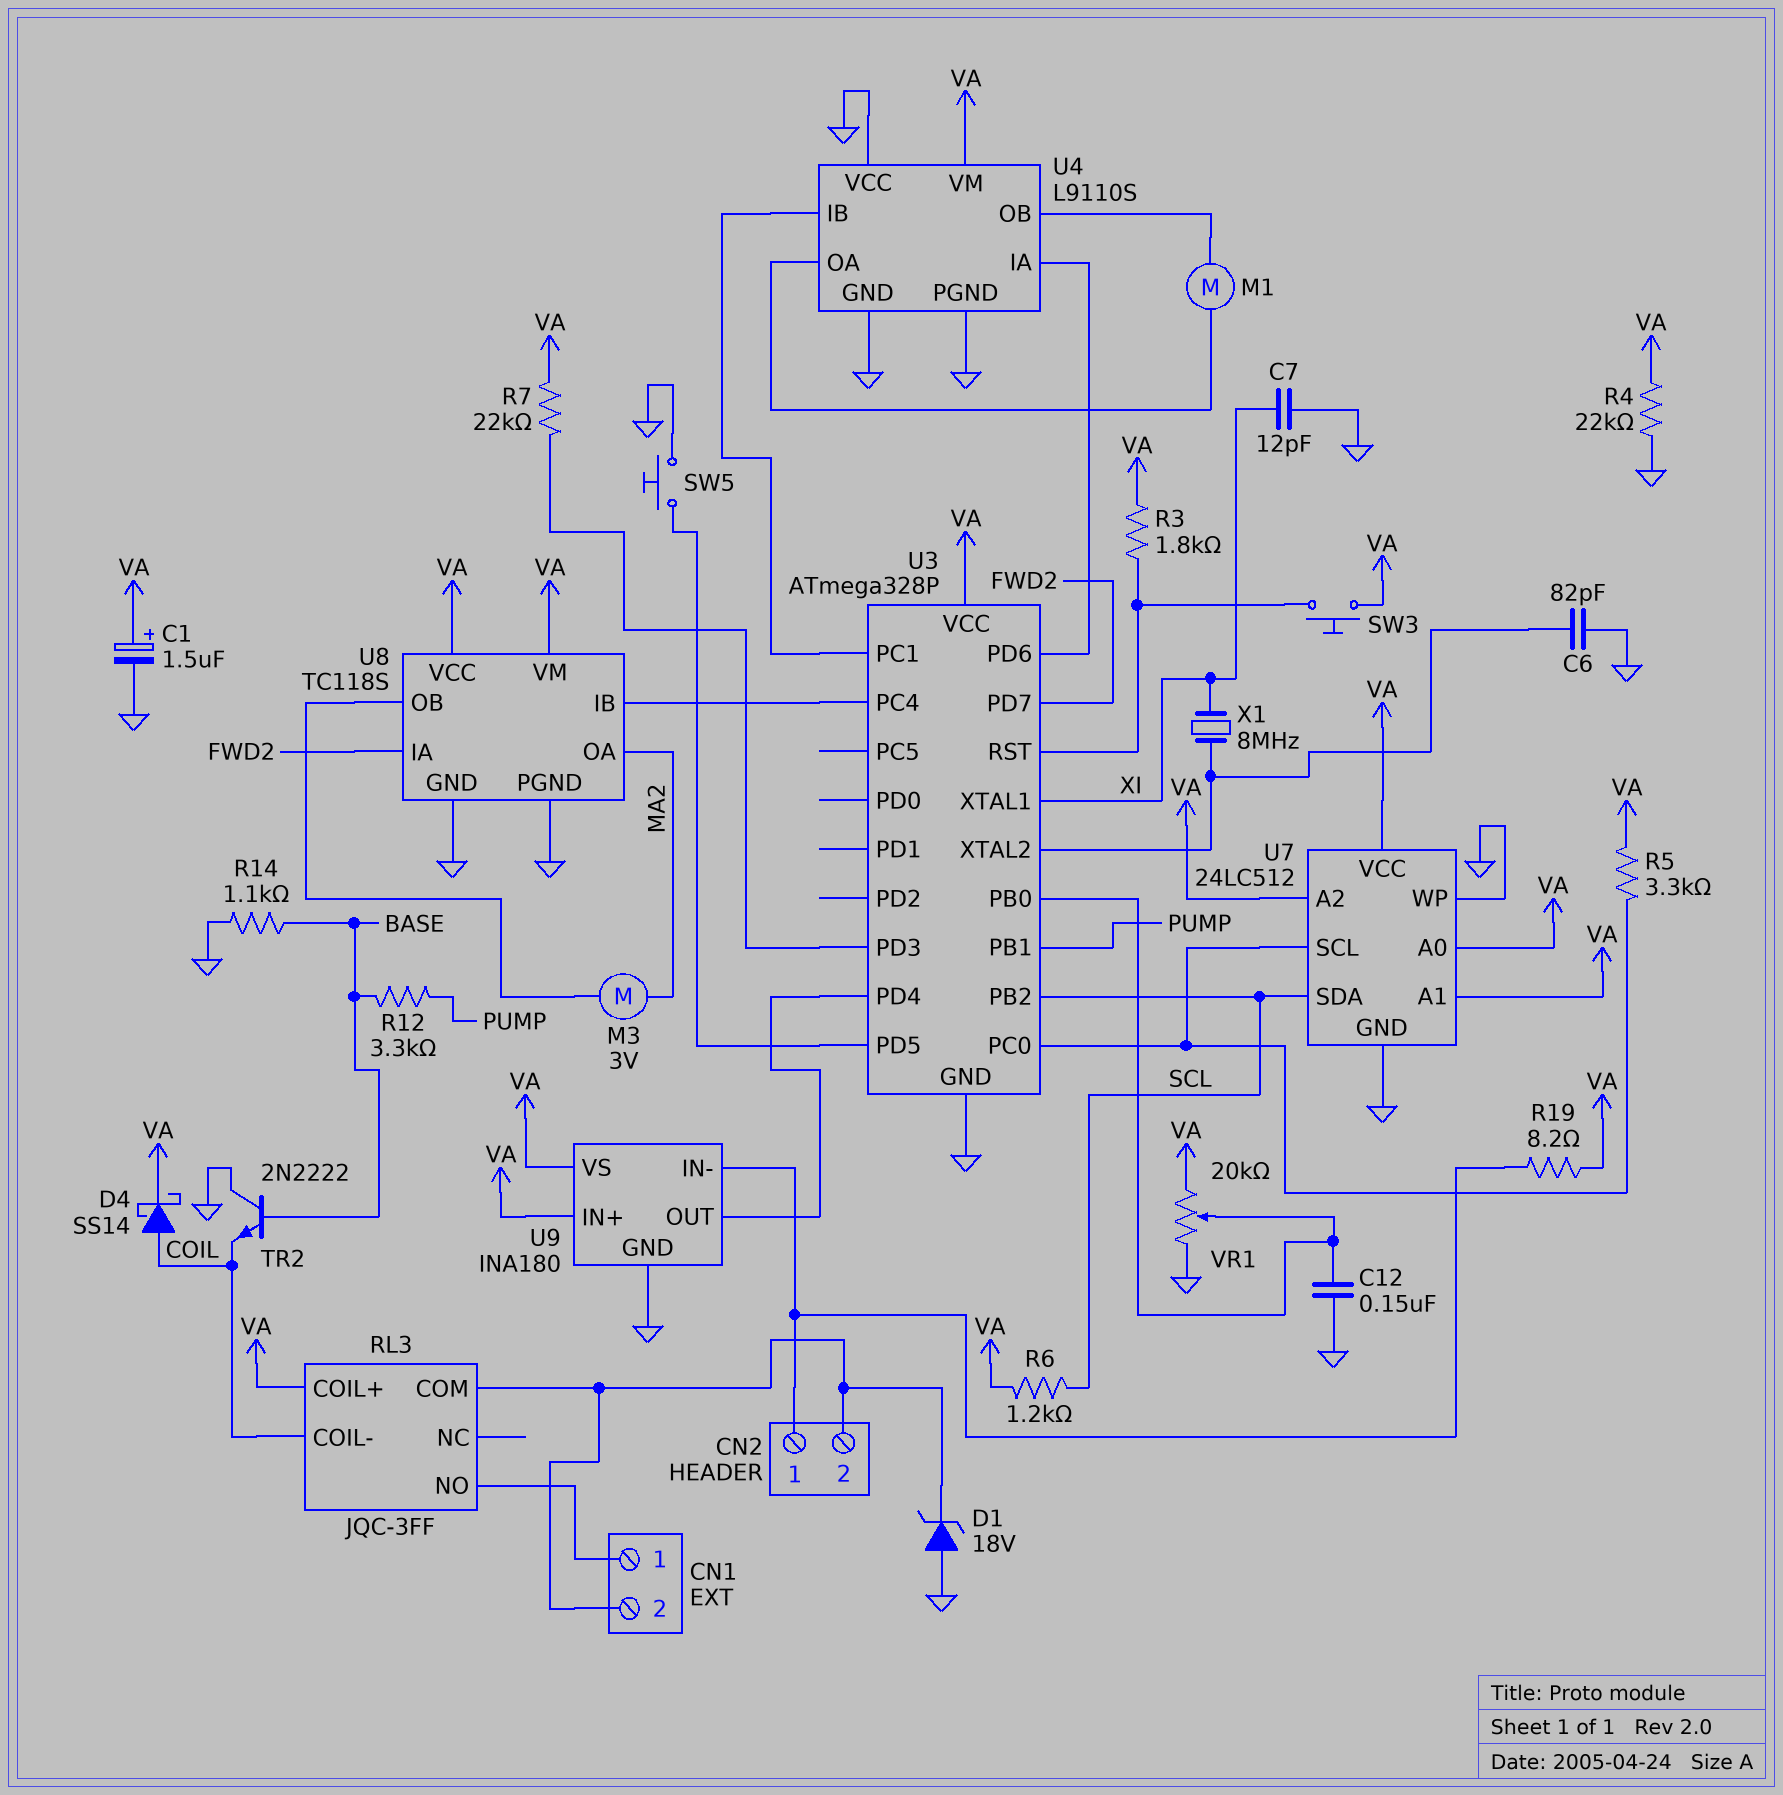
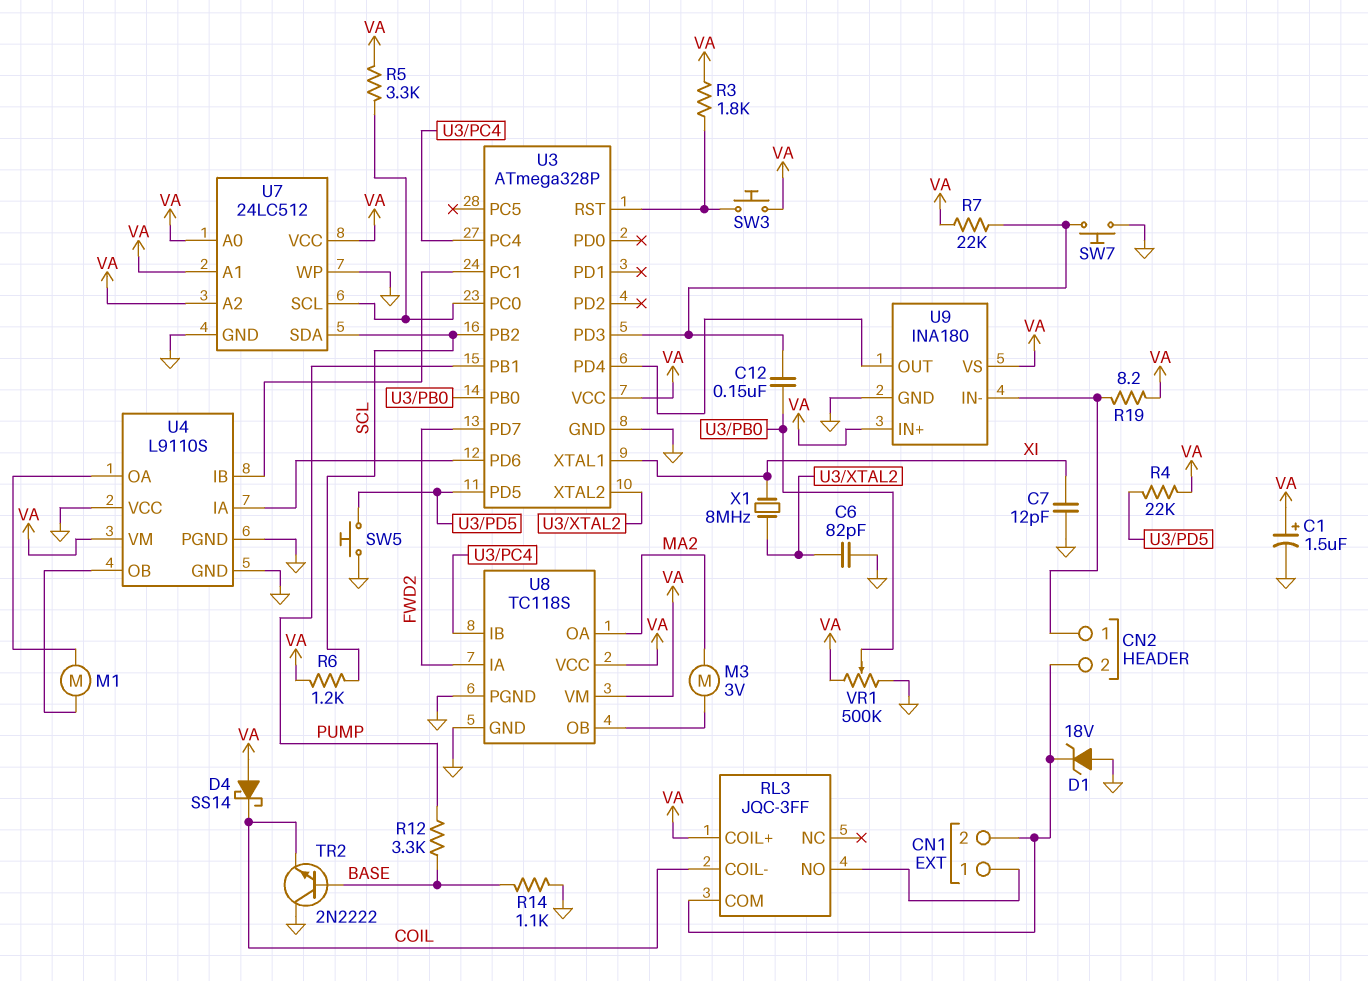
C12: 150nF (GND, U3/PB0) -> 150nF (U3/PB0, U3/PD3)
D4: schottky SS14 (A COIL, K VA) -> schottky SS14 (A VA, K COIL)
R4: 22k (GND, VA) -> 22k (U3/PD5, VA)
SW7: none -> button (GND, U3/PD3)
VR1: 20k (GND, VA, wiper U3/PB0) -> 500k (GND, VA, wiper U3/PB0)

